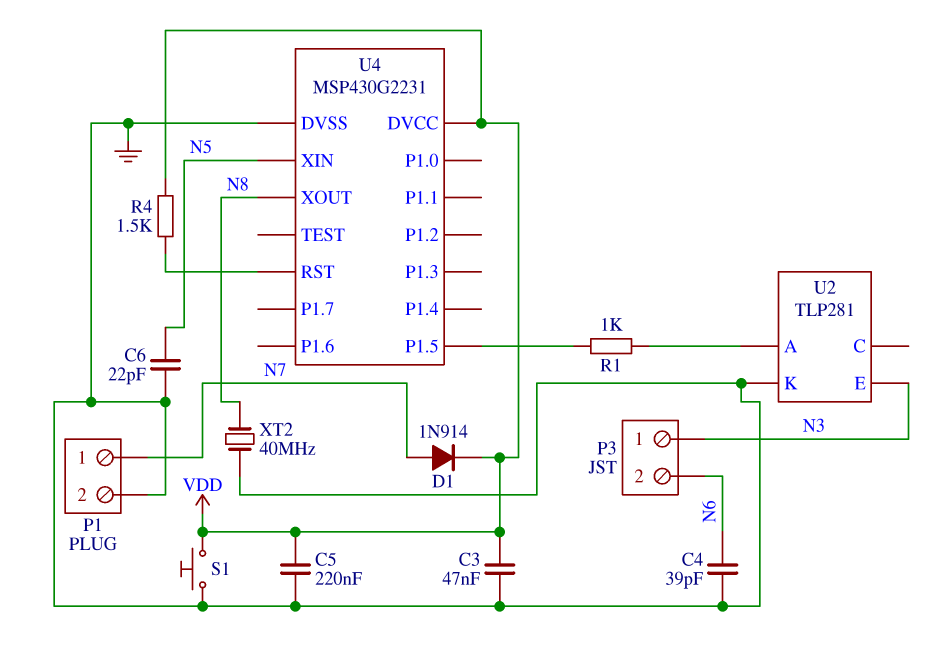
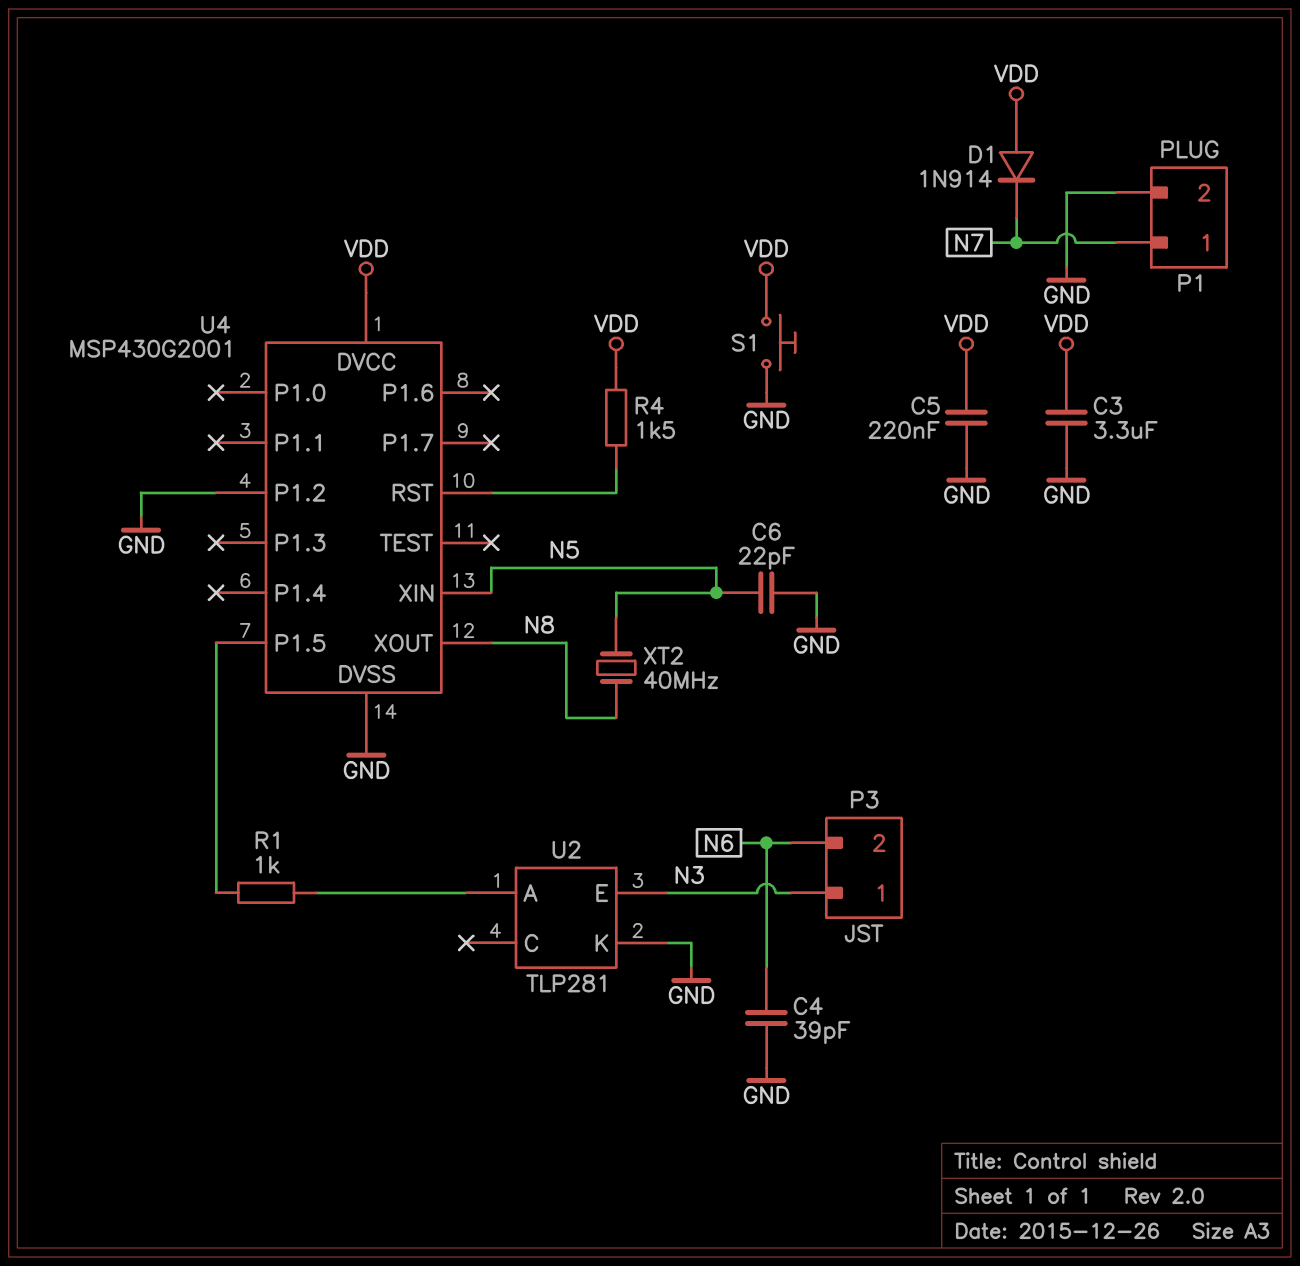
C3: 47nF (GND, VDD) -> 3.3uF (GND, VDD)
D1: diode 1N914 (A N7, K VDD) -> diode 1N914 (A VDD, K N7)
U4: MSP430G2231 -> MSP430G2001
U4 pin P1.2: none -> GND
XT2: 40MHz (GND, N8) -> 40MHz (N5, N8)

